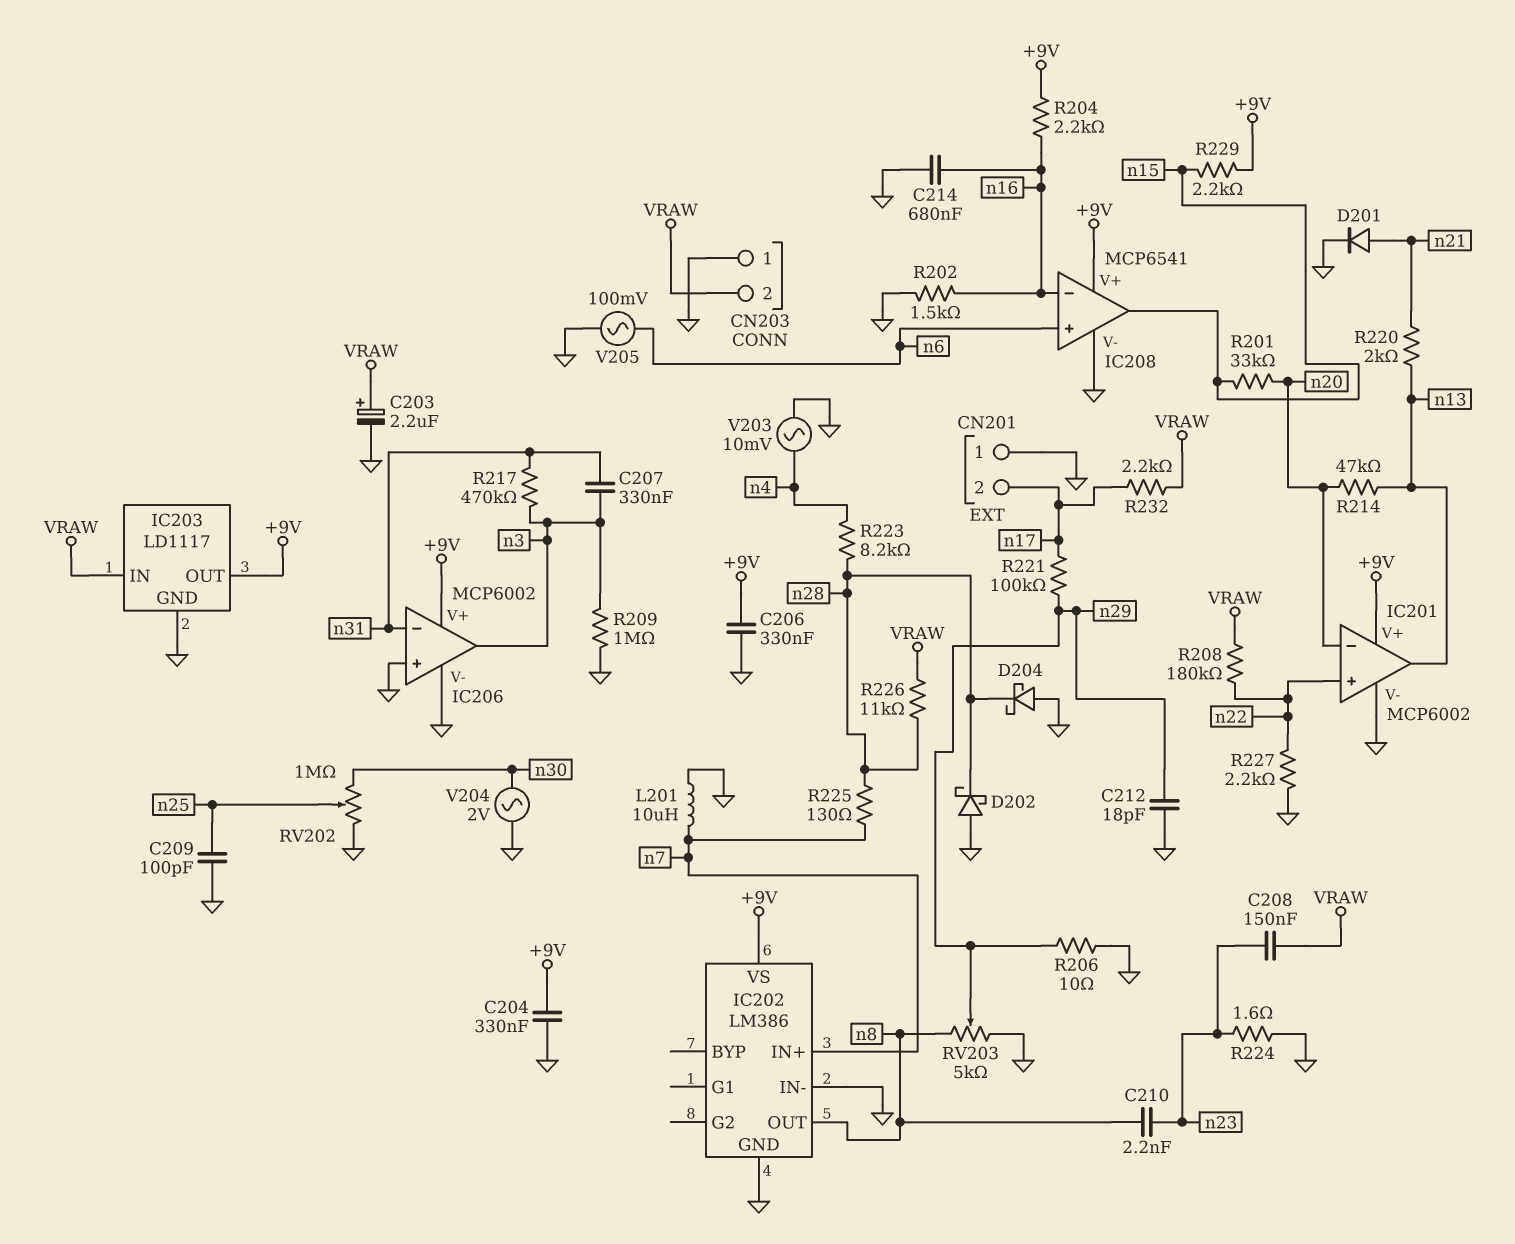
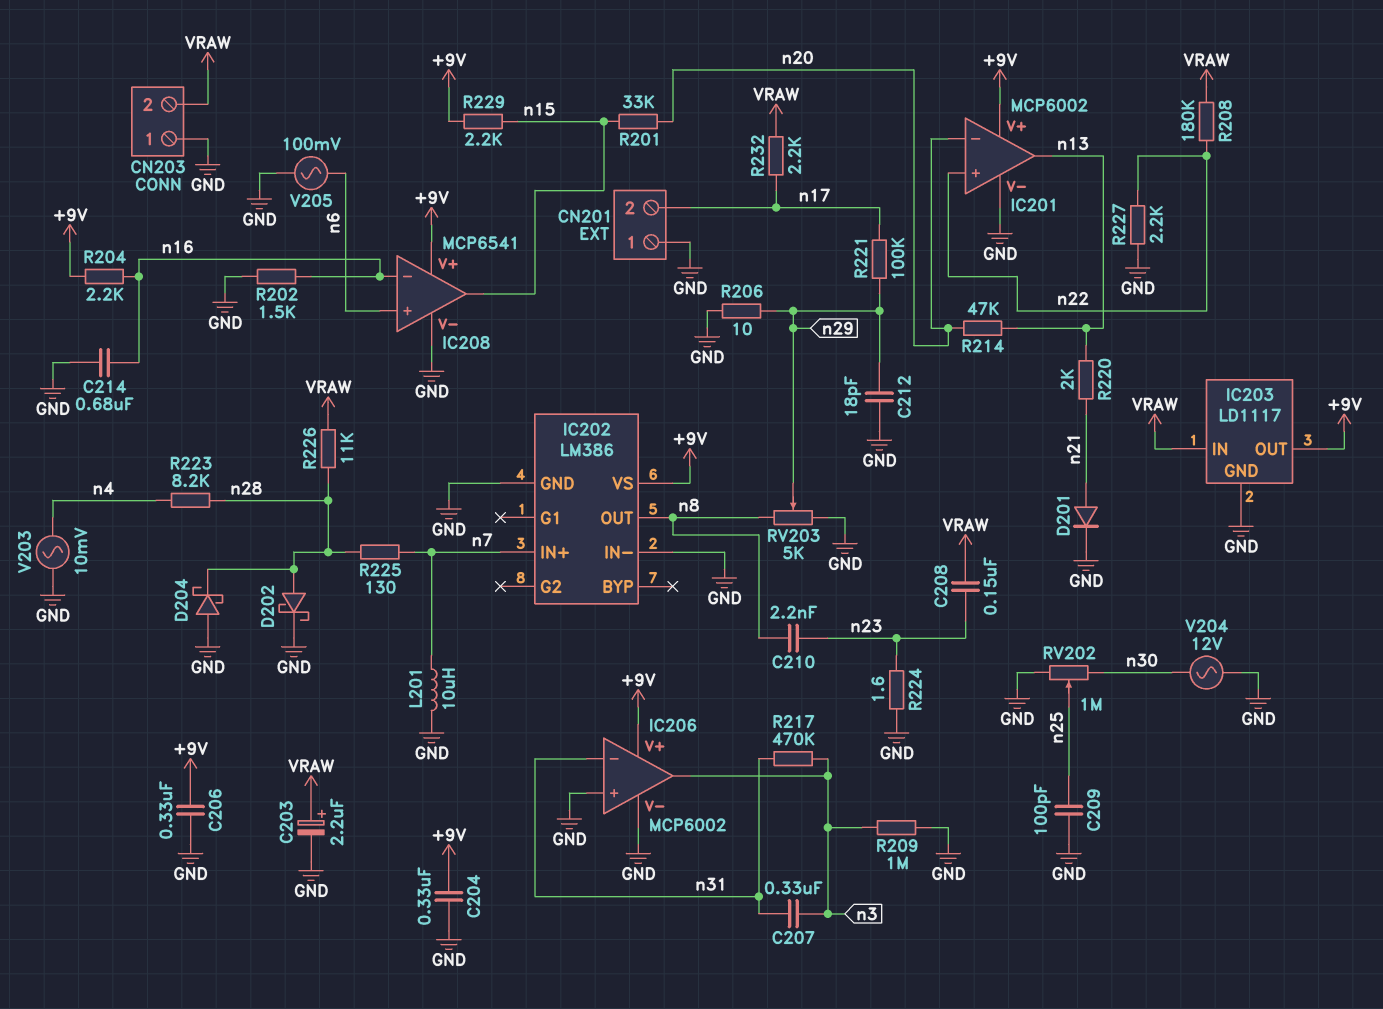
D202: schottky (A GND, K n28) -> schottky (A n28, K GND)
V204: AC 2V (GND, n30) -> AC 12V (GND, n30)

